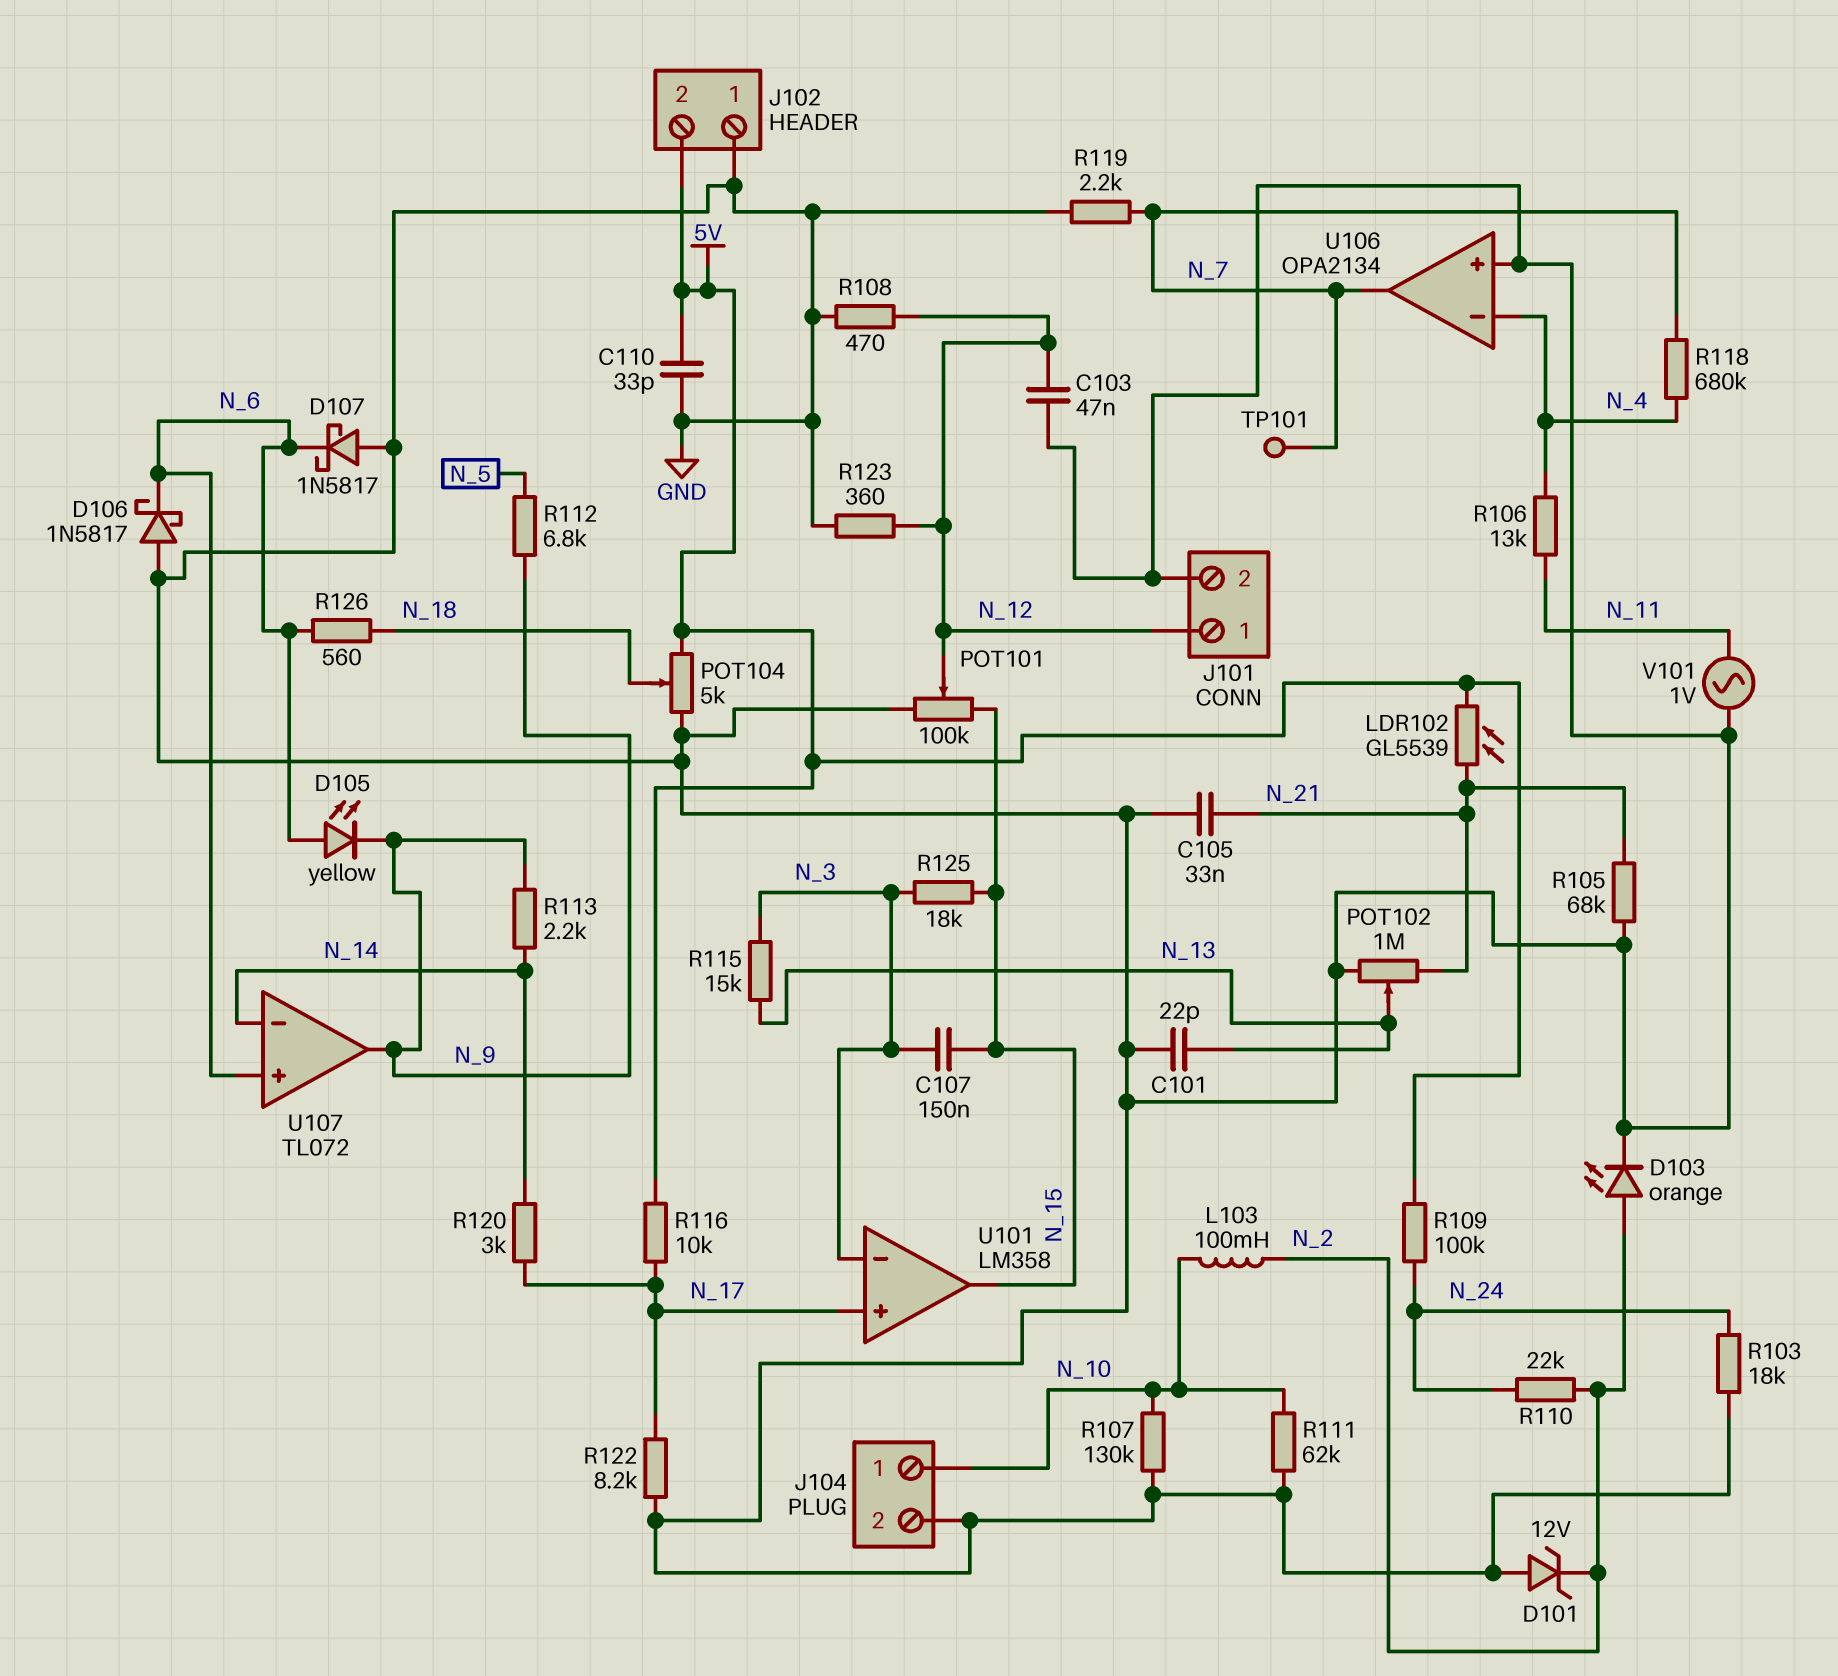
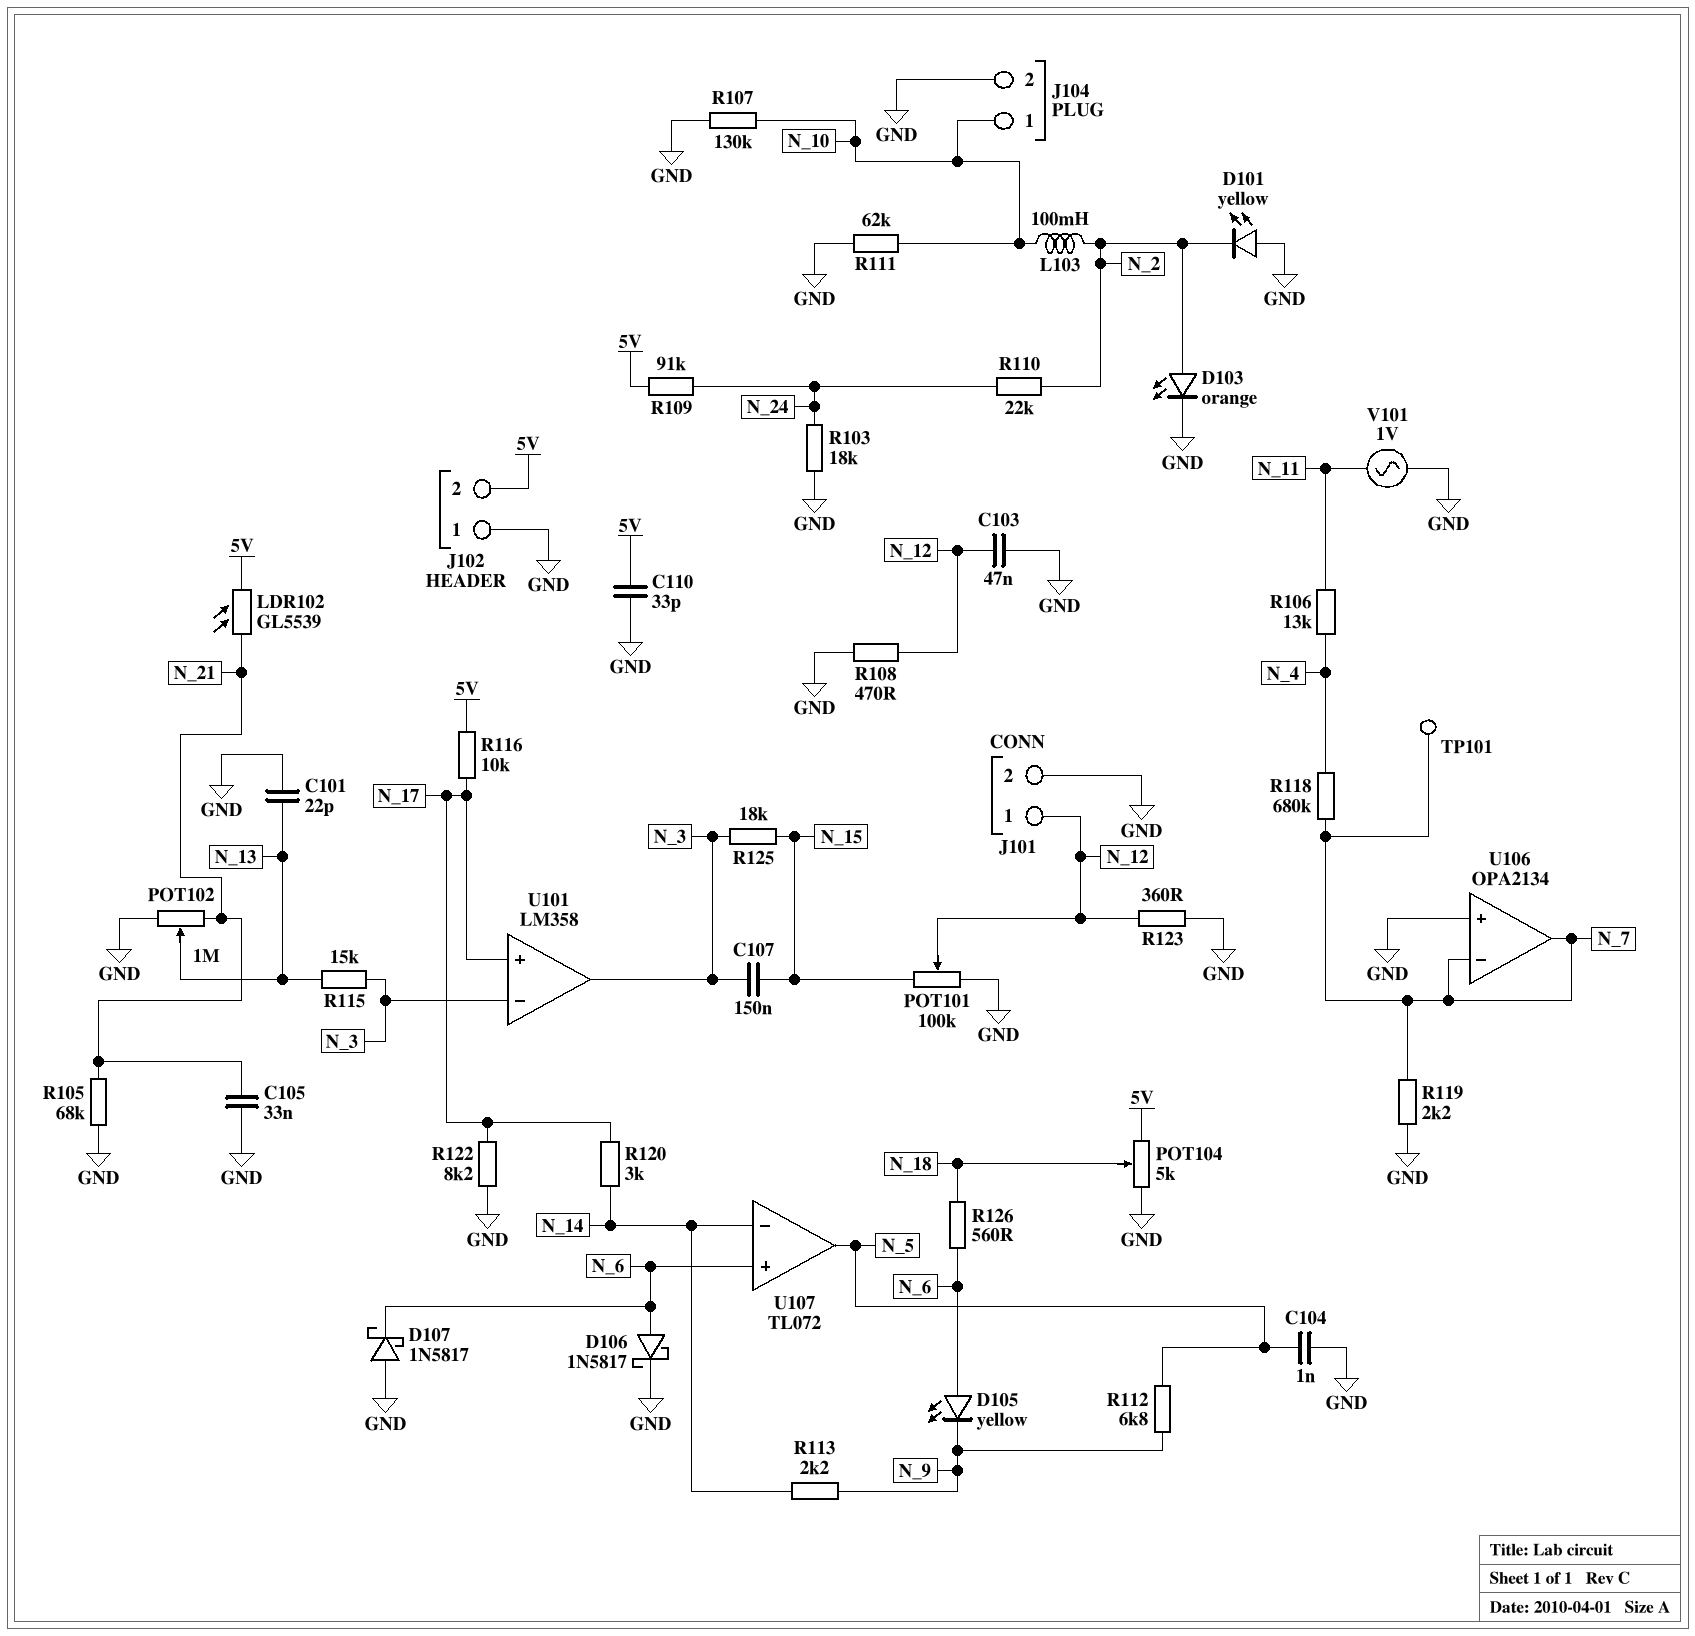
C104: none -> 1nF (GND, N_5)
D101: zener 12V (A GND, K N_2) -> LED yellow (A GND, K N_2)
D106: schottky 1N5817 (A GND, K N_6) -> schottky 1N5817 (A N_6, K GND)
R109: 100k (5V, N_24) -> 91k (5V, N_24)
U101 pin out: N_15 -> N_3
U106 pin in-: N_4 -> N_7
U107 pin out: N_9 -> N_5

